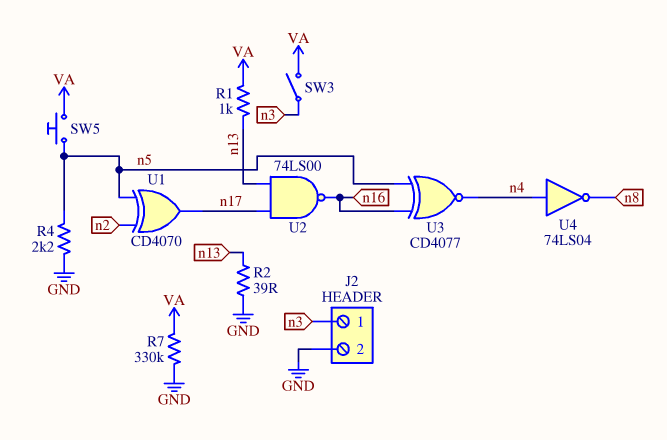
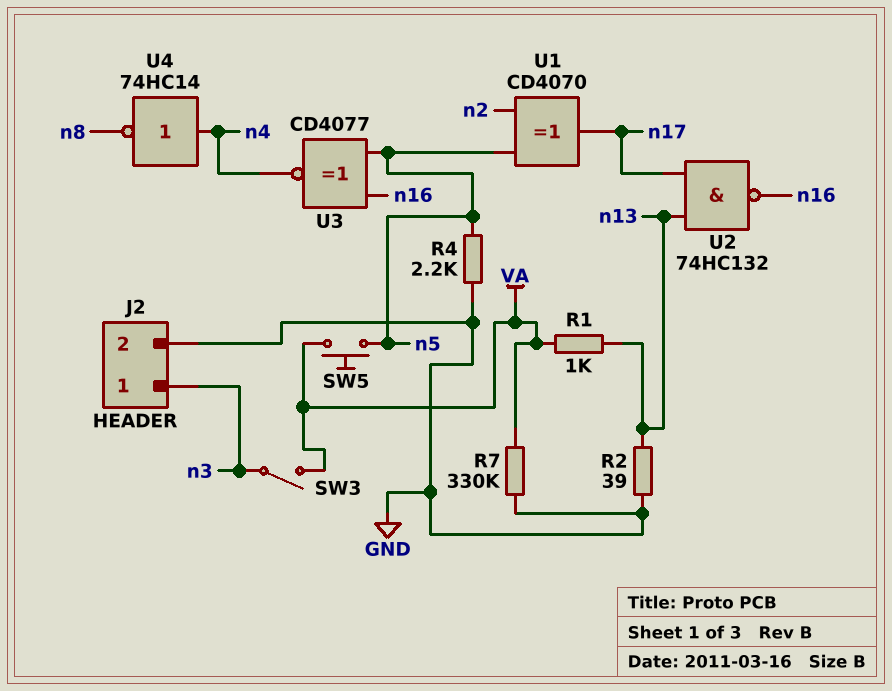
U2: NAND 74LS00 (in n13, in n17, out n16) -> NAND 74HC132 (in n13, in n17, out n16)
U4: NOT 74LS04 (in n4, out n8) -> NOT 74HC14 (in n4, out n8)

